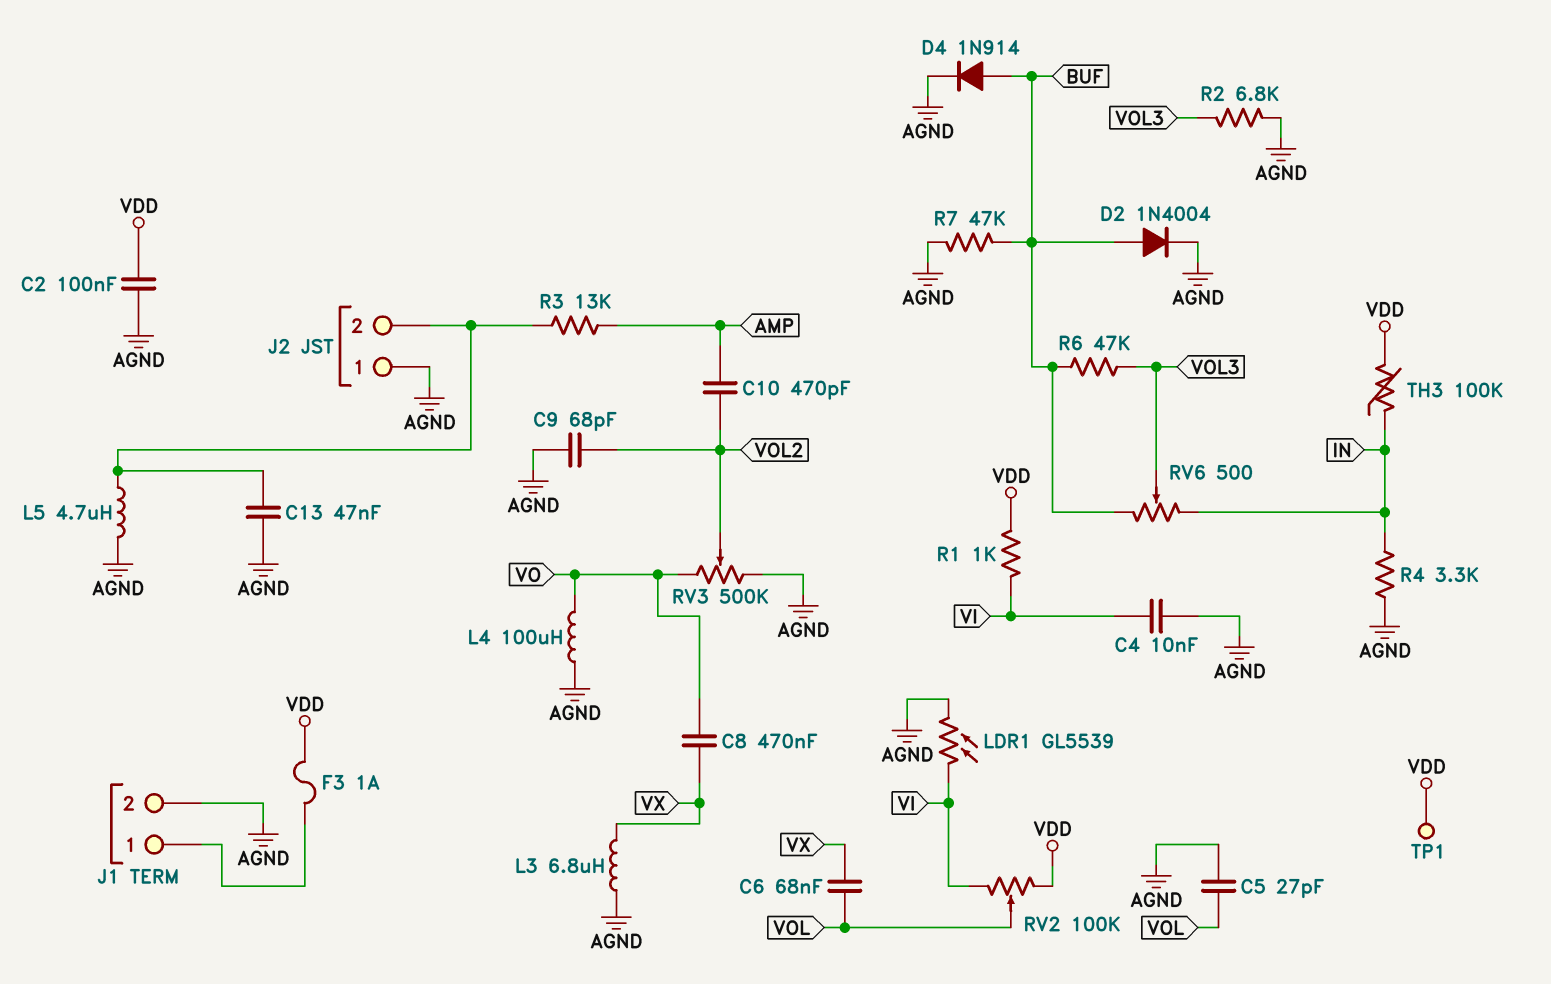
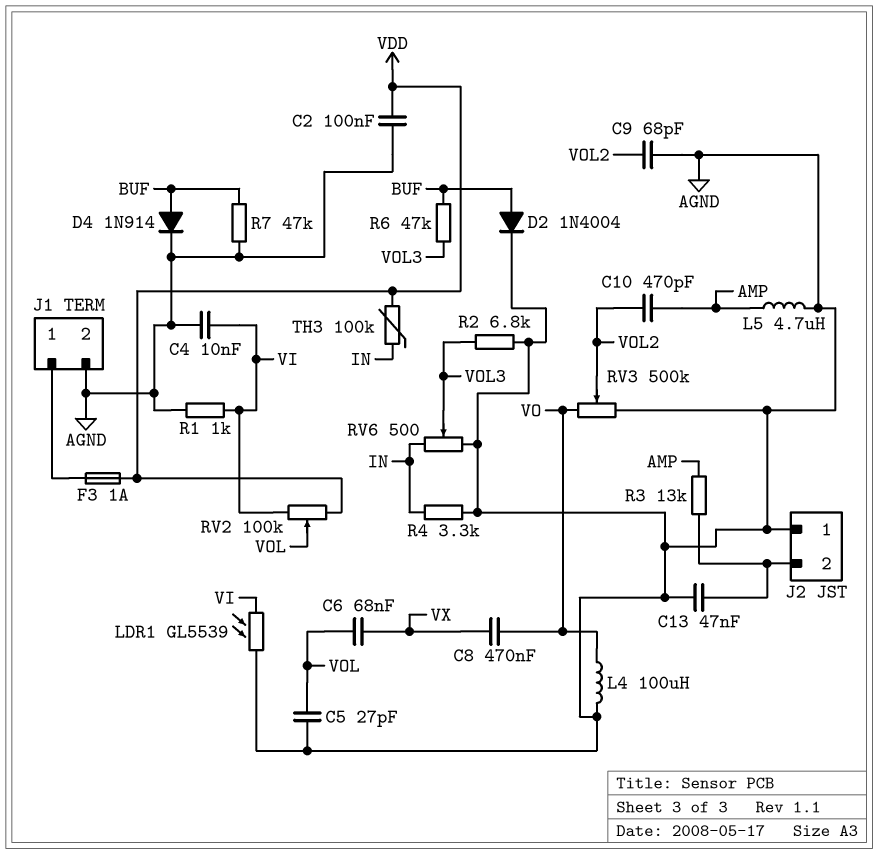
L3: 6.8uH (AGND, VX) -> none
L5: 4.7uH (AGND, J2/2) -> 4.7uH (AGND, AMP)
R1: 1k (VDD, VI) -> 1k (AGND, VI)
RV6: 500 (BUF, IN, wiper VOL3) -> 500 (AGND, IN, wiper VOL3)
TP1: test point (VDD) -> none

